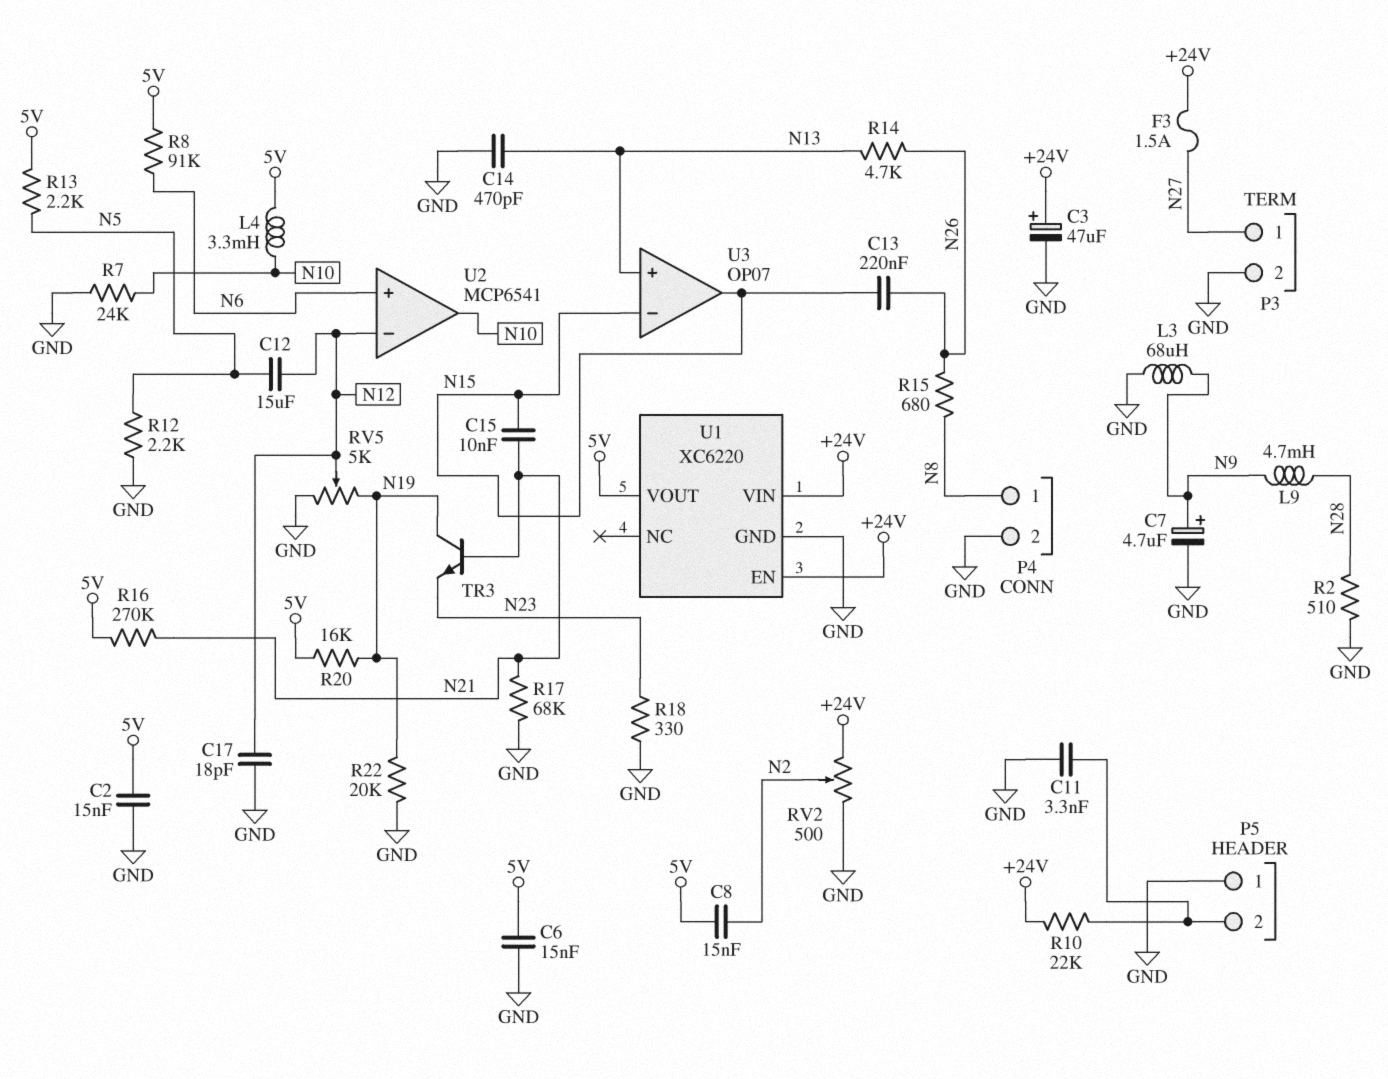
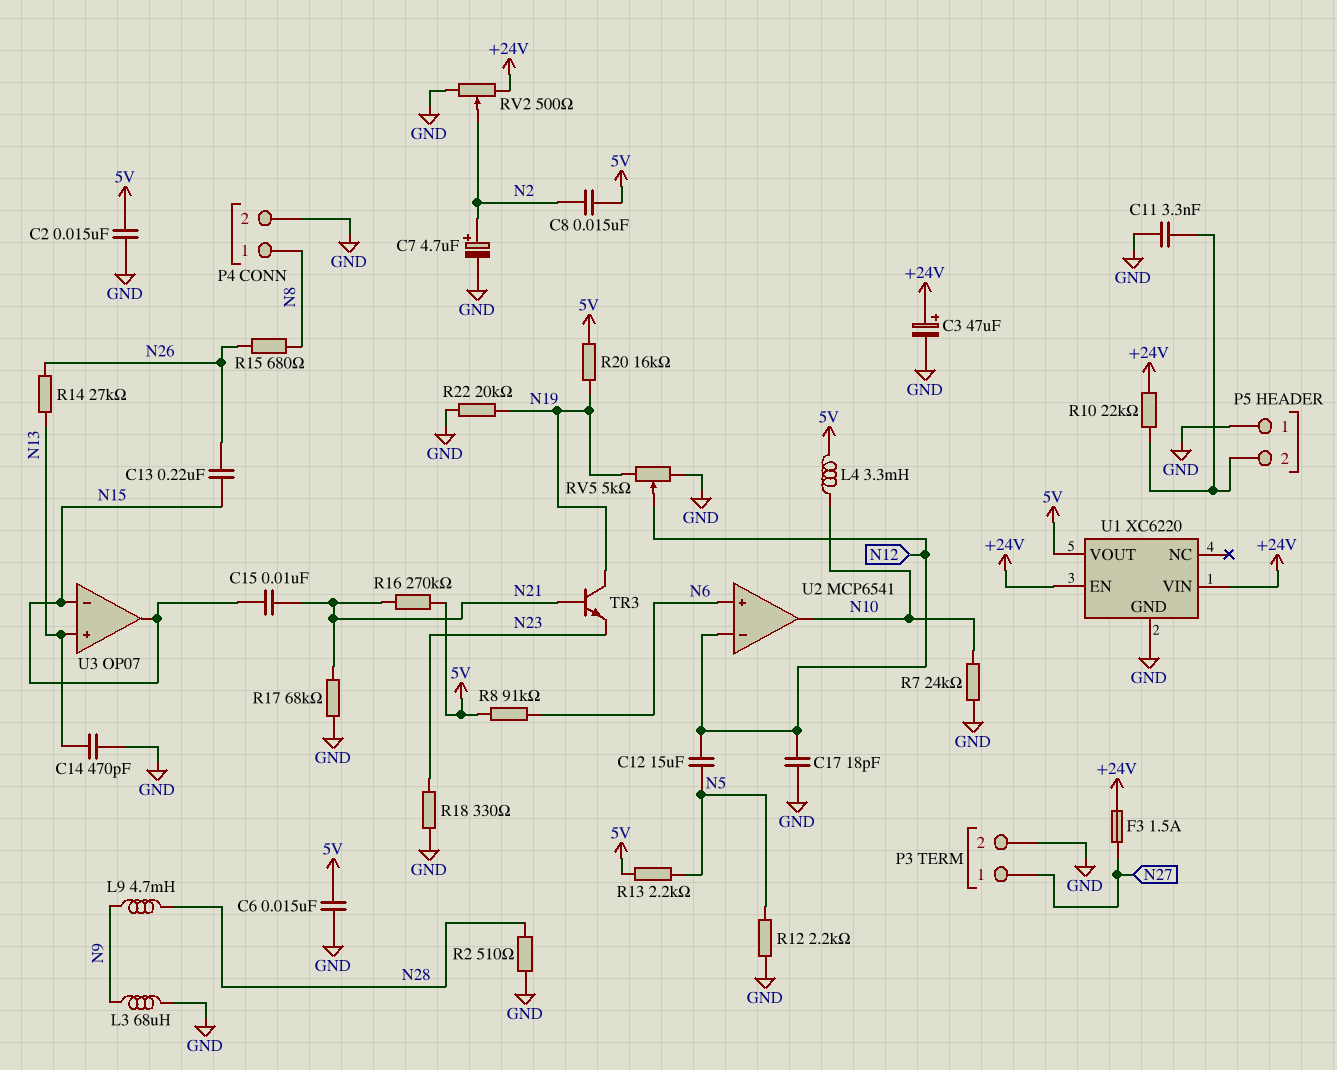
C7: 4.7uF (plus N9, minus GND) -> 4.7uF (plus N2, minus GND)
R14: 4.7k (N13, N26) -> 27k (N13, N26)

